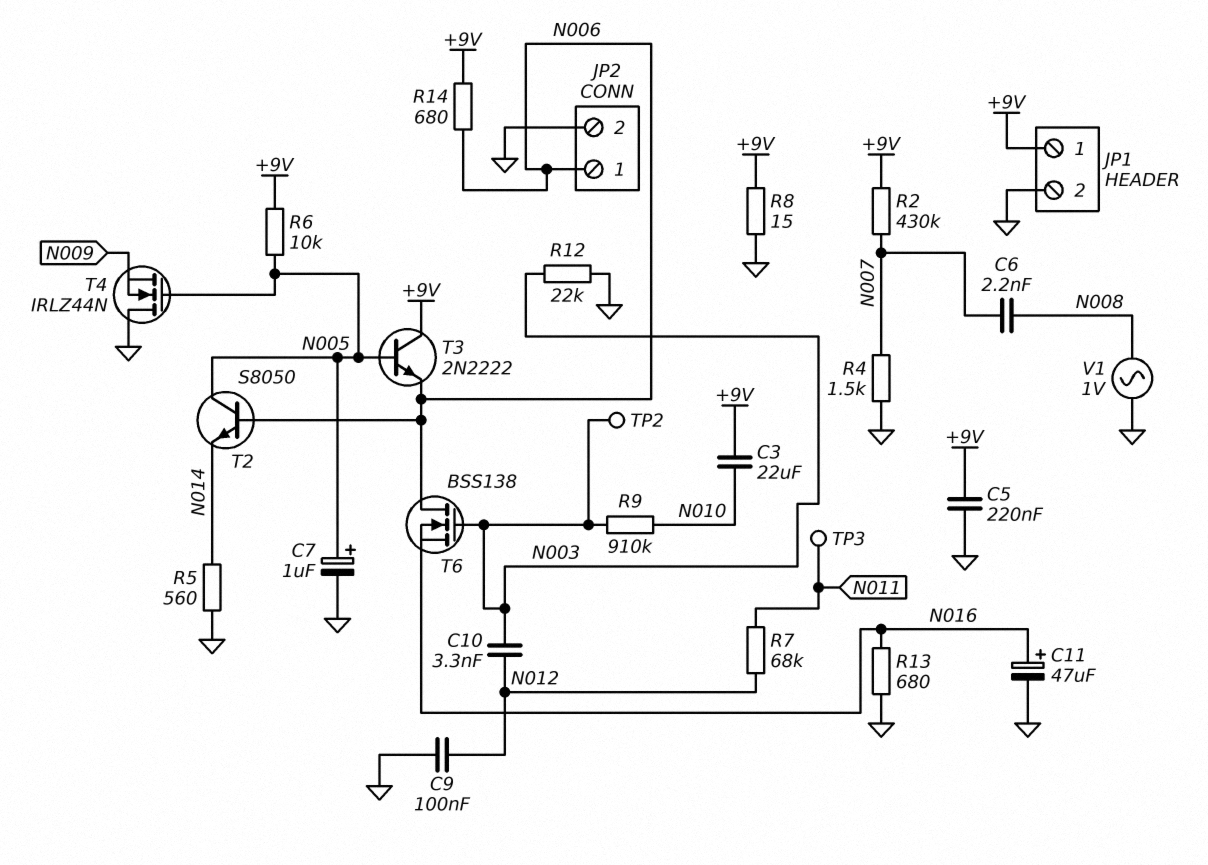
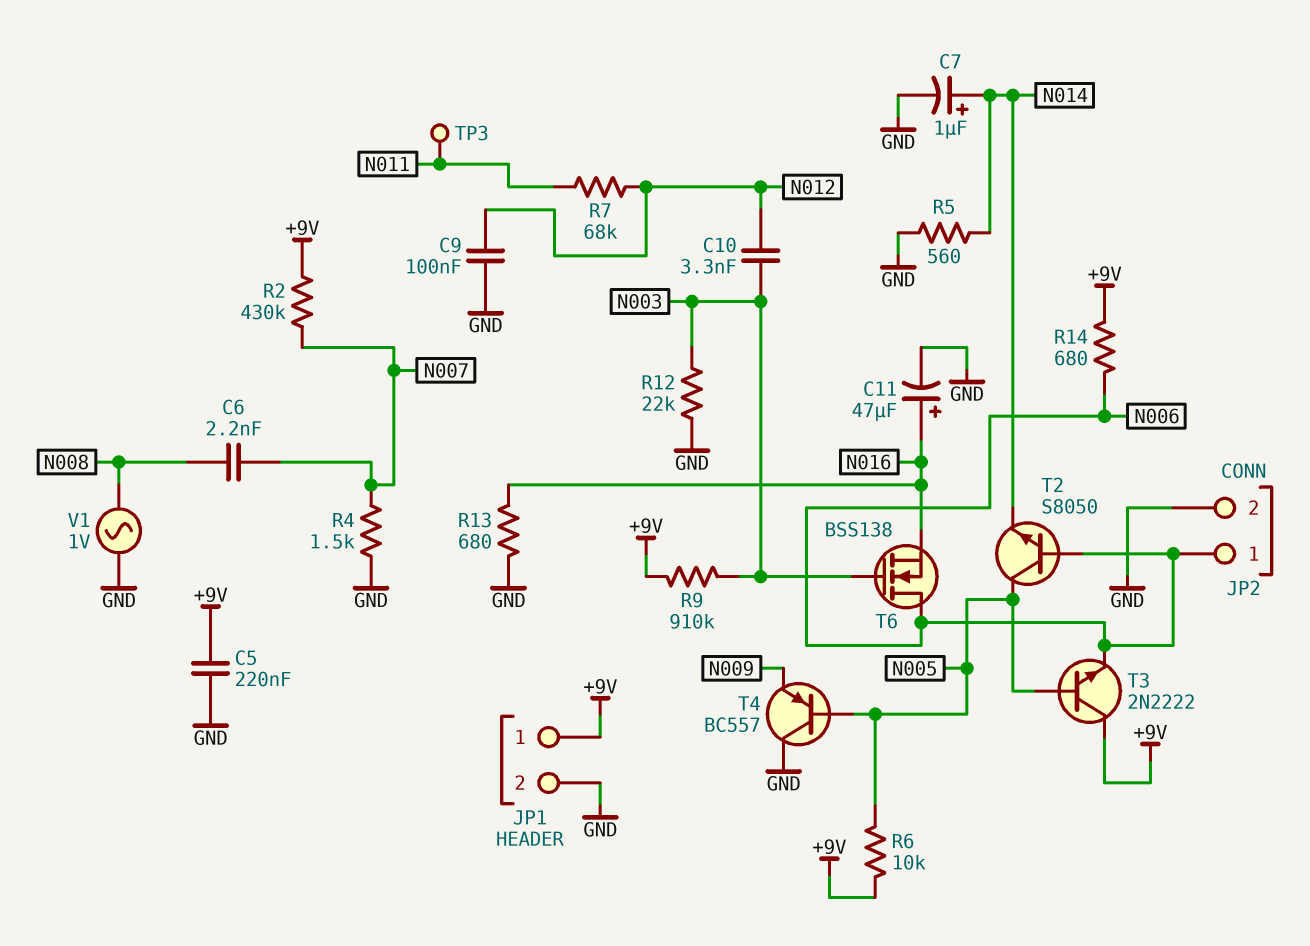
C3: 22uF (+9V, N010) -> none
C7: 1uF (plus N005, minus GND) -> 1uF (plus N014, minus GND)
R8: 15 (+9V, GND) -> none
R9: 910k (N003, N010) -> 910k (+9V, N003)
T4: NMOS IRLZ44N (G N005, D GND, S N009) -> PNP BC557 (B N005, C GND, E N009)
TP2: test point (N003) -> none

